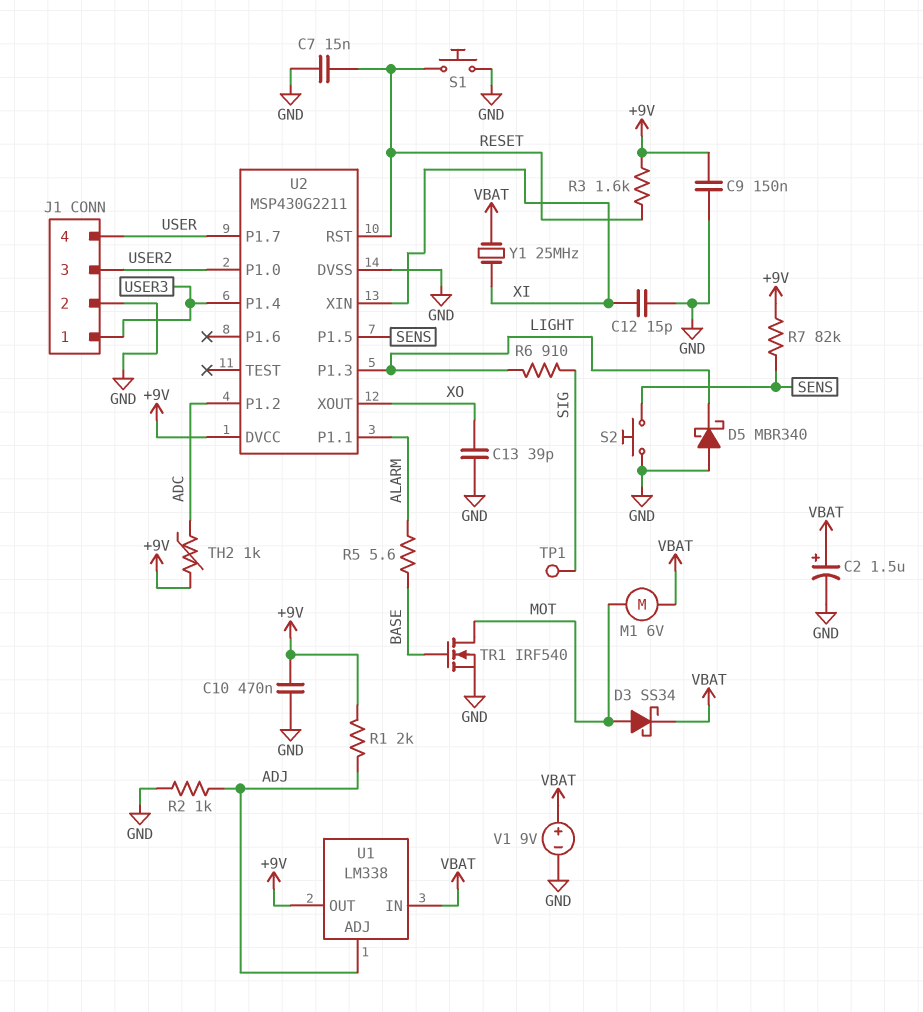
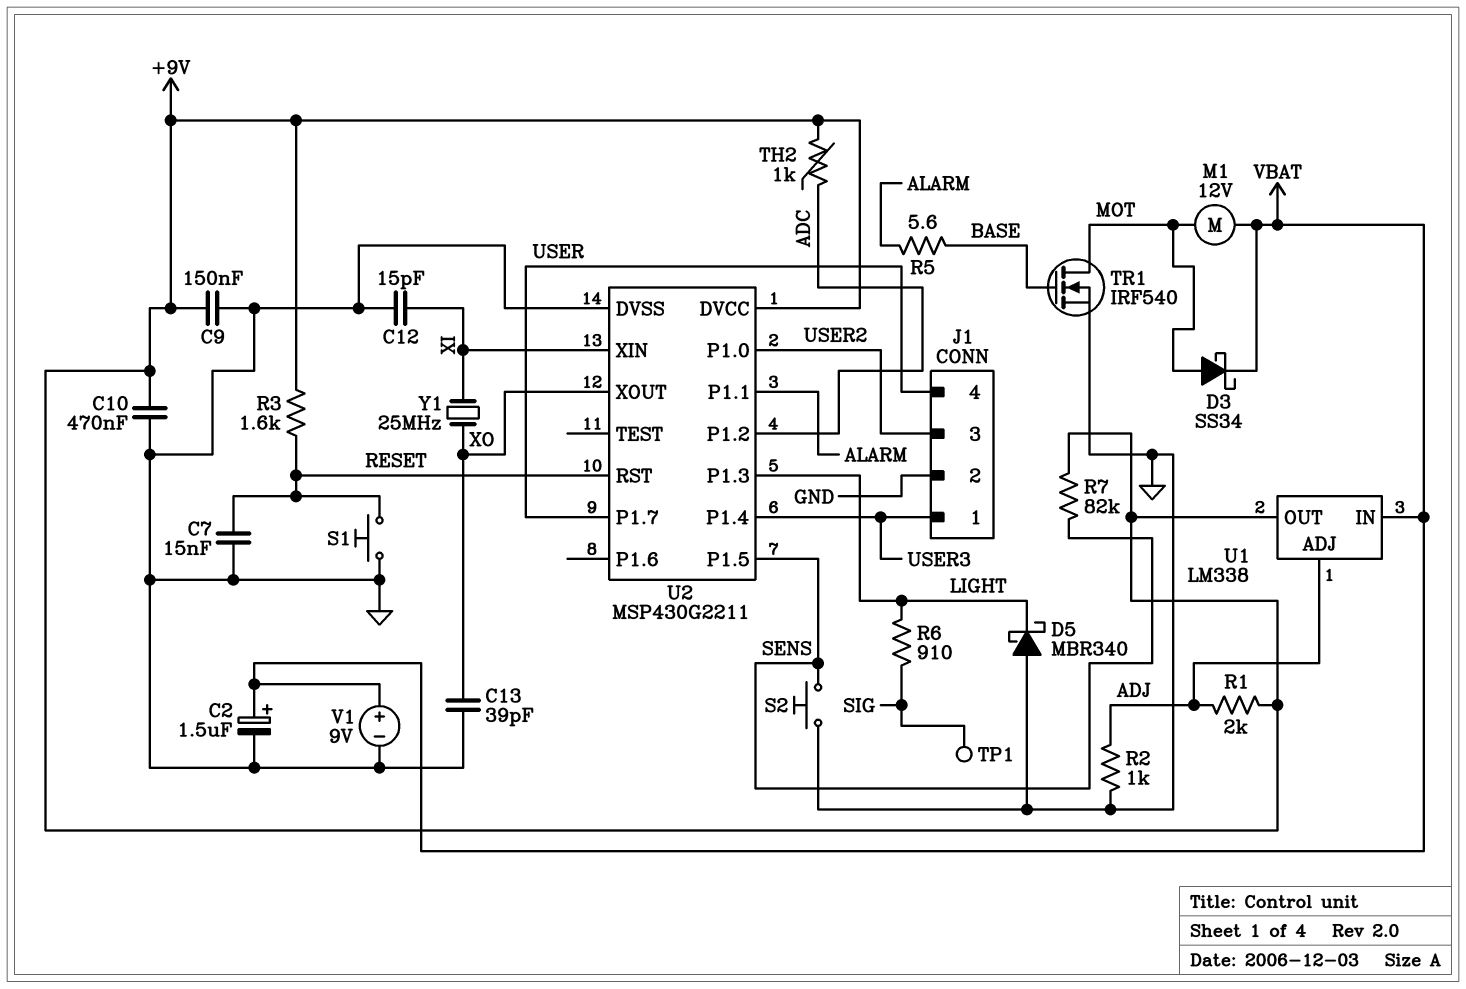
M1: motor 6V (MOT, VBAT) -> motor 12V (MOT, VBAT)
Y1: 25MHz (VBAT, XI) -> 25MHz (XI, XO)

